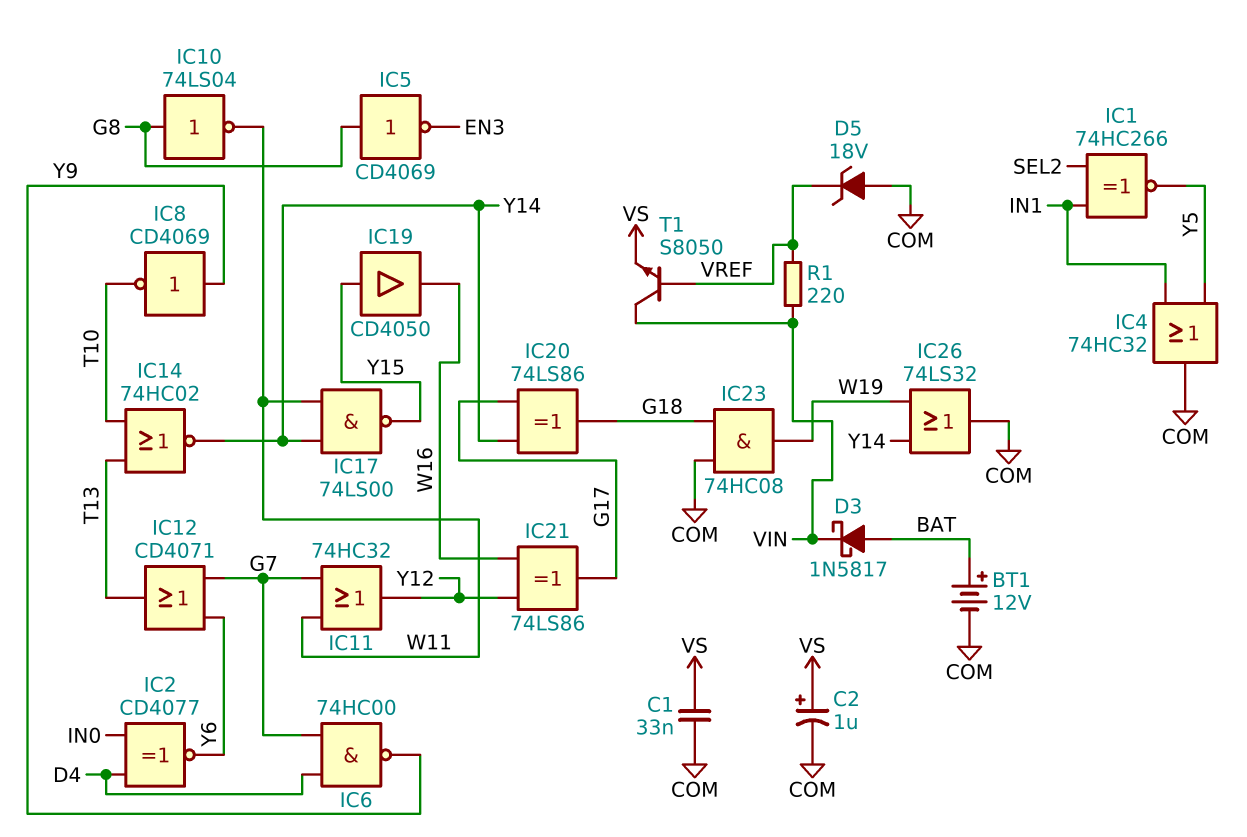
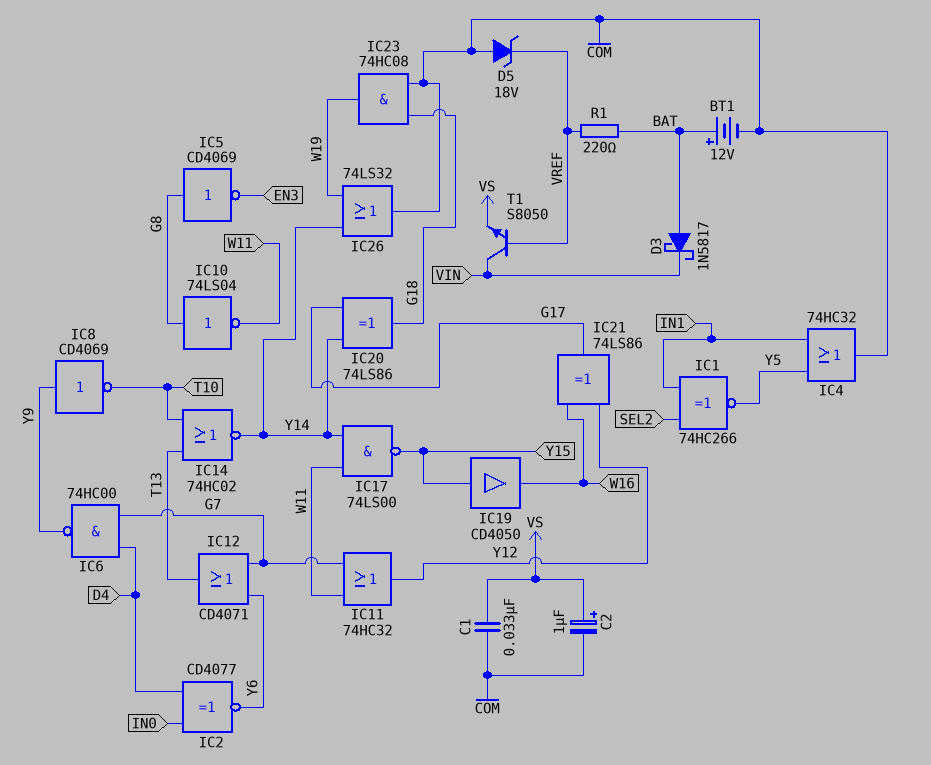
R1: 220 (VIN, VREF) -> 220 (BAT, VREF)

